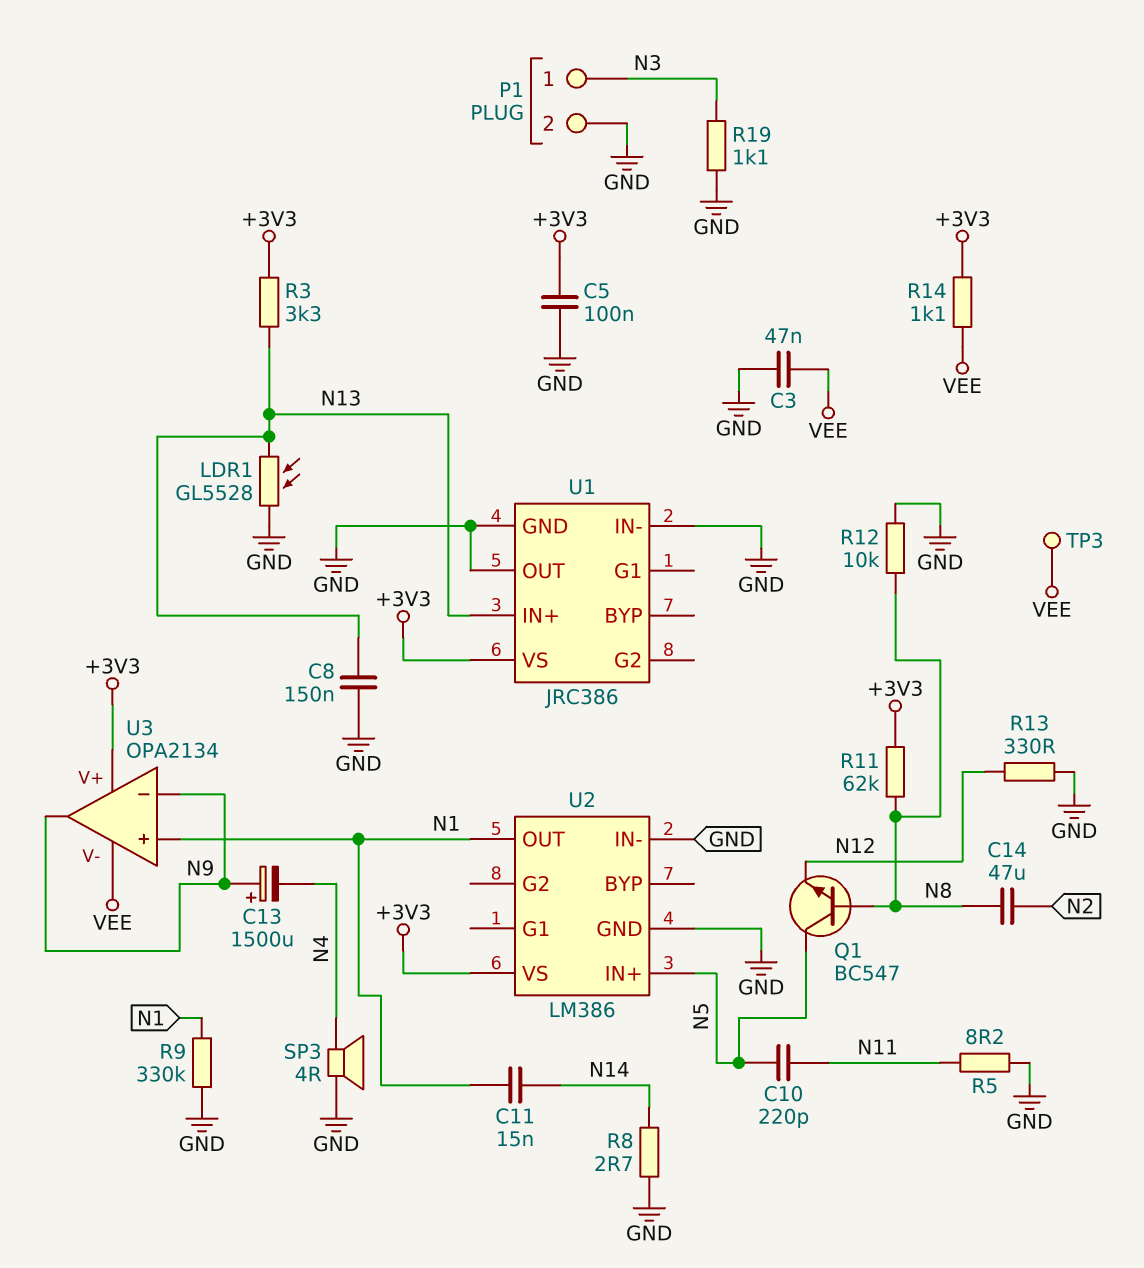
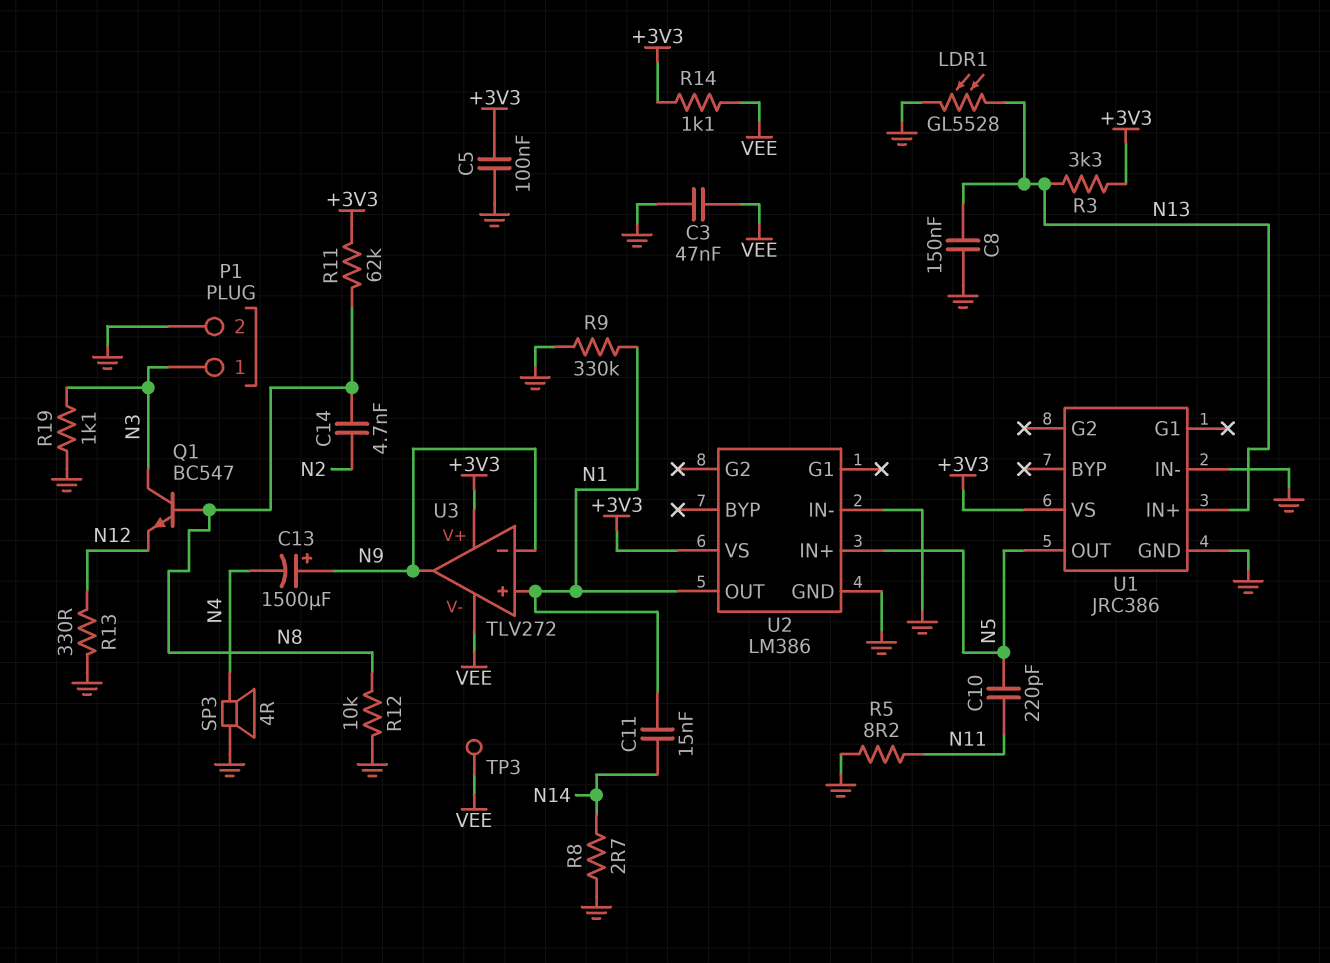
C14: 47uF (N2, N8) -> 4.7nF (N2, N8)
Q1: NPN BC547 (B N8, C N5, E N12) -> NPN BC547 (B N8, C N3, E N12)
U1 pin OUT: GND -> N5
U3: OPA2134 -> TLV272

